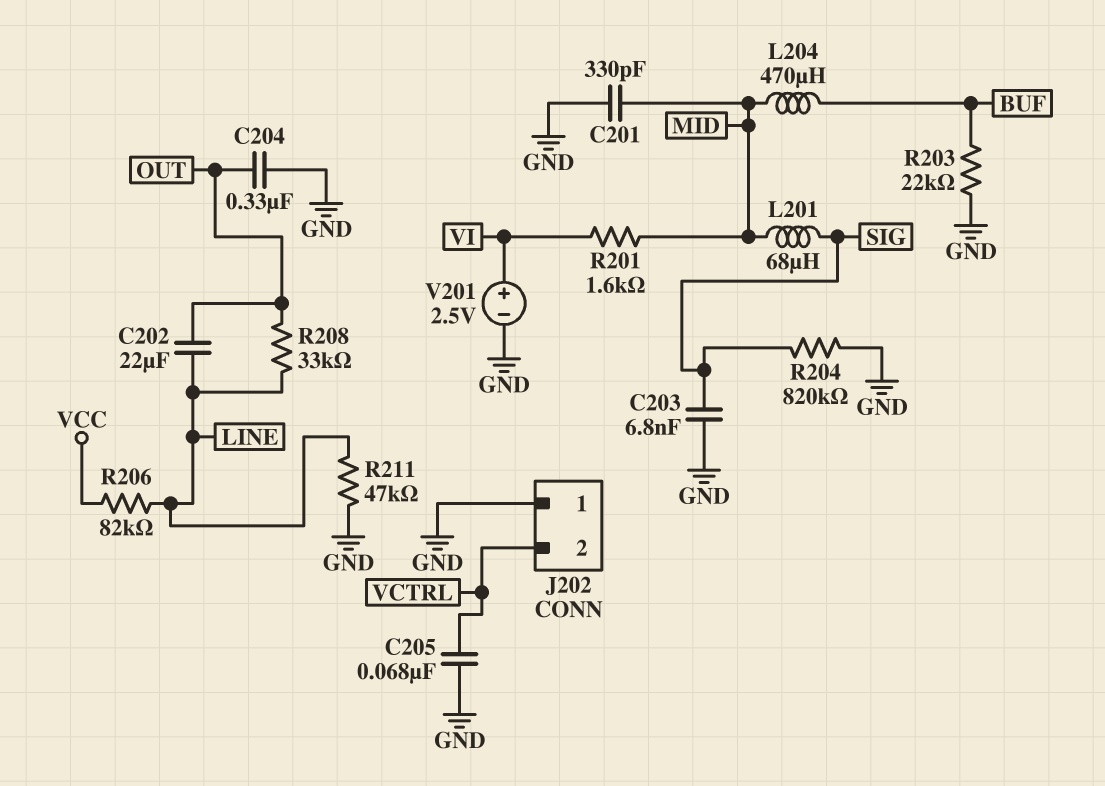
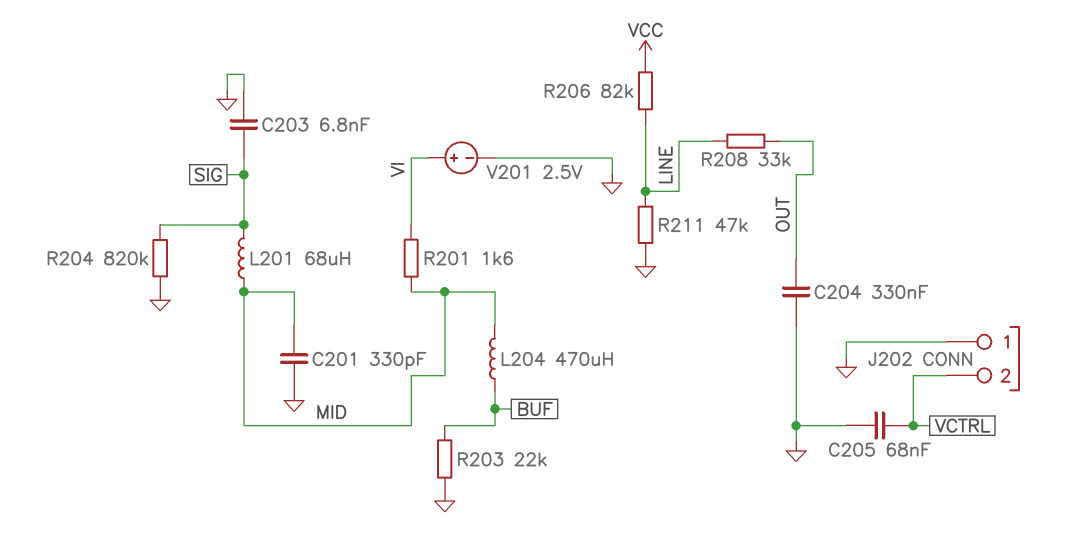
C202: 22uF (LINE, OUT) -> none

